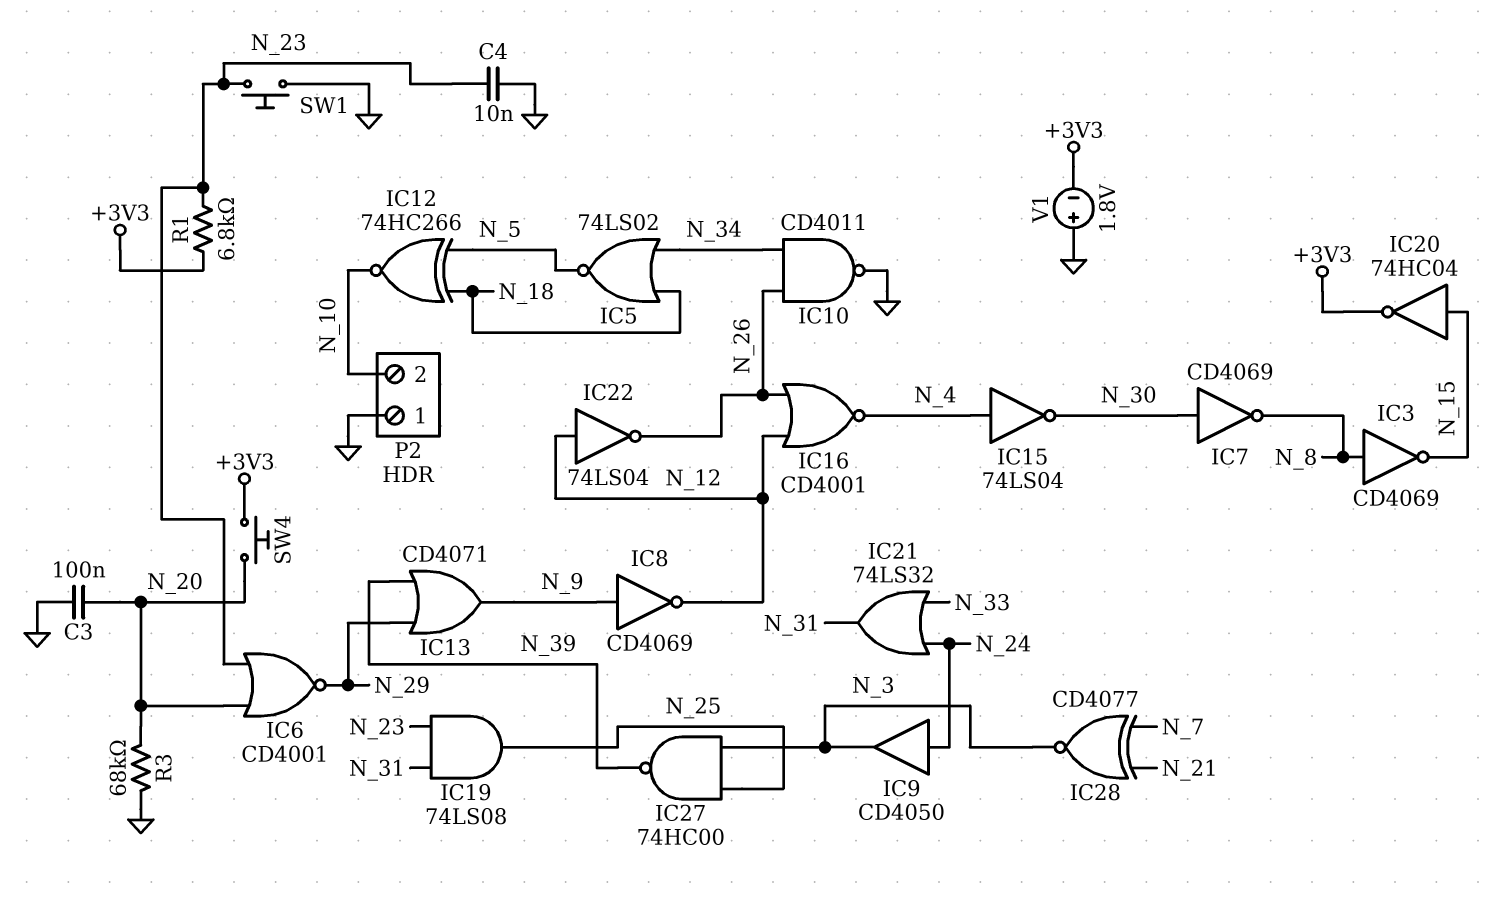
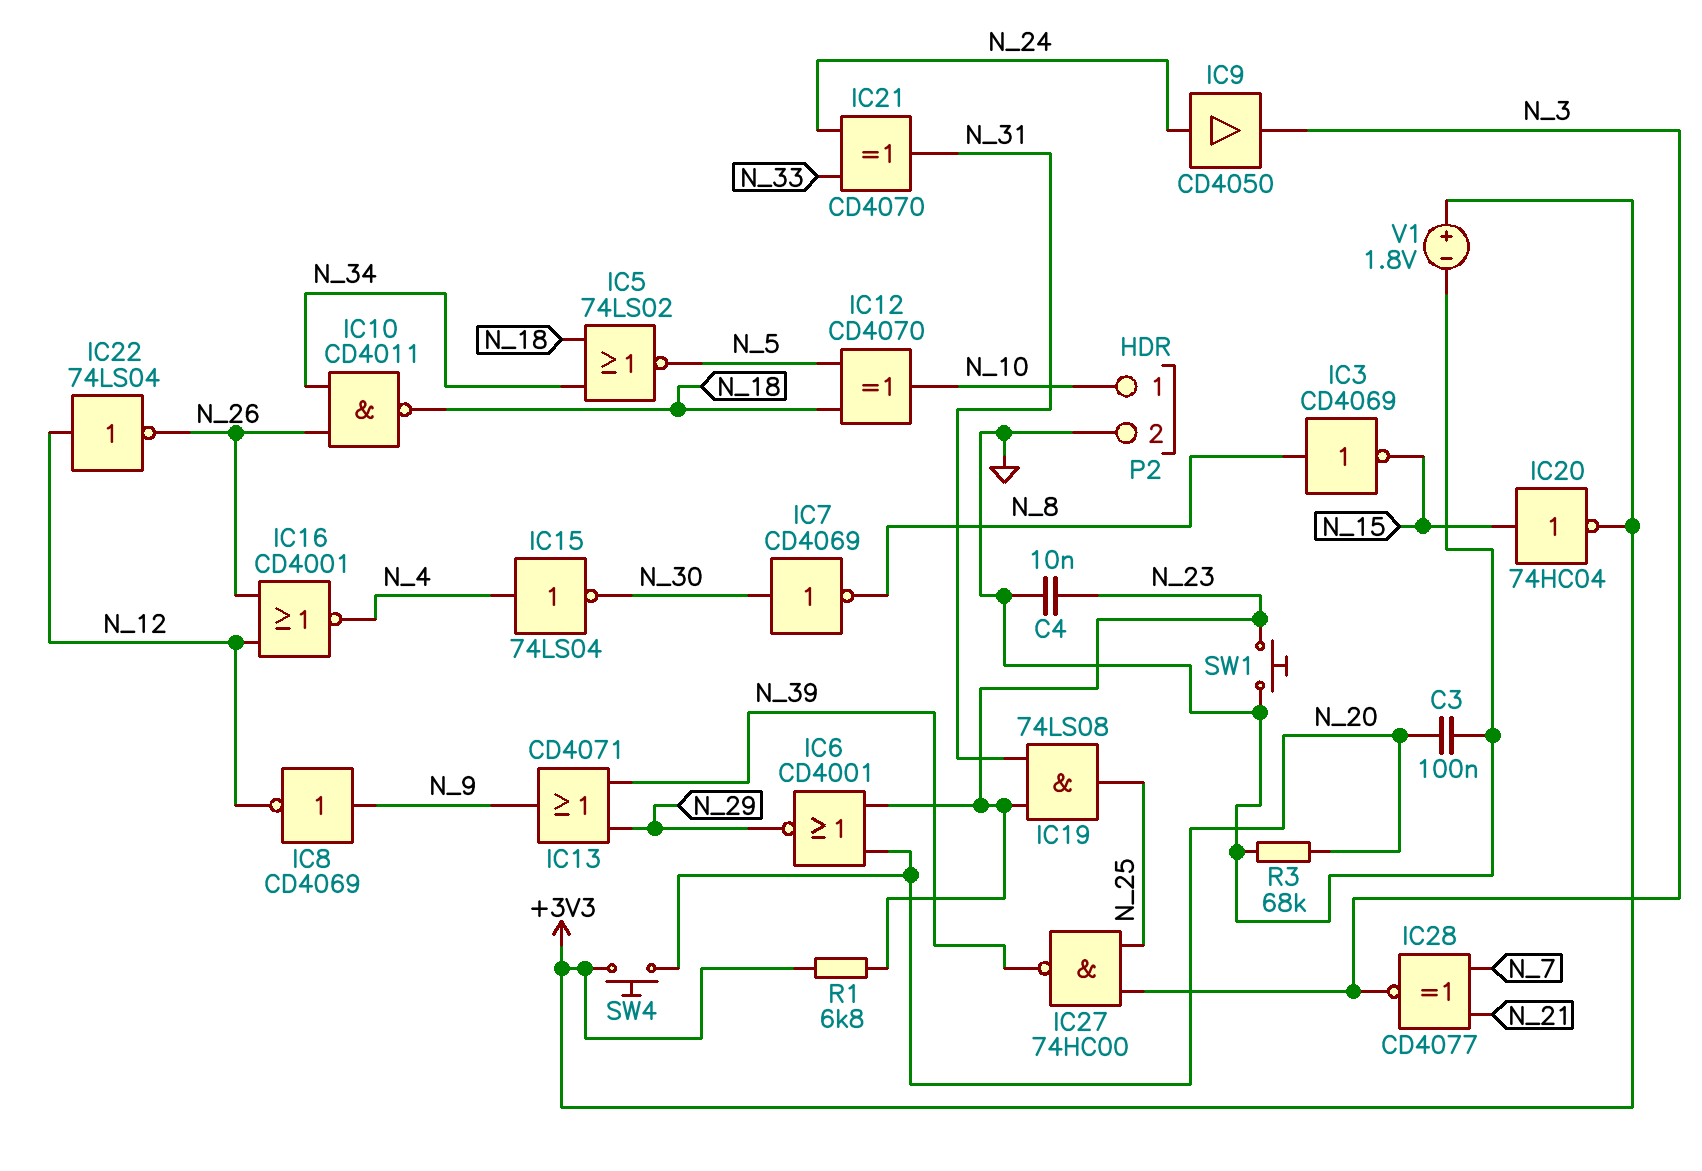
IC10: NAND CD4011 (in N_26, in N_34, out GND) -> NAND CD4011 (in N_26, in N_34, out N_18)
IC12: XNOR 74HC266 (in N_5, in N_18, out N_10) -> XOR CD4070 (in N_5, in N_18, out N_10)
IC21: OR 74LS32 (in N_24, in N_33, out N_31) -> XOR CD4070 (in N_24, in N_33, out N_31)
P2 pin 1: GND -> N_10
P2 pin 2: N_10 -> GND
V1: 1.8V (plus GND, minus +3V3) -> 1.8V (plus +3V3, minus GND)

